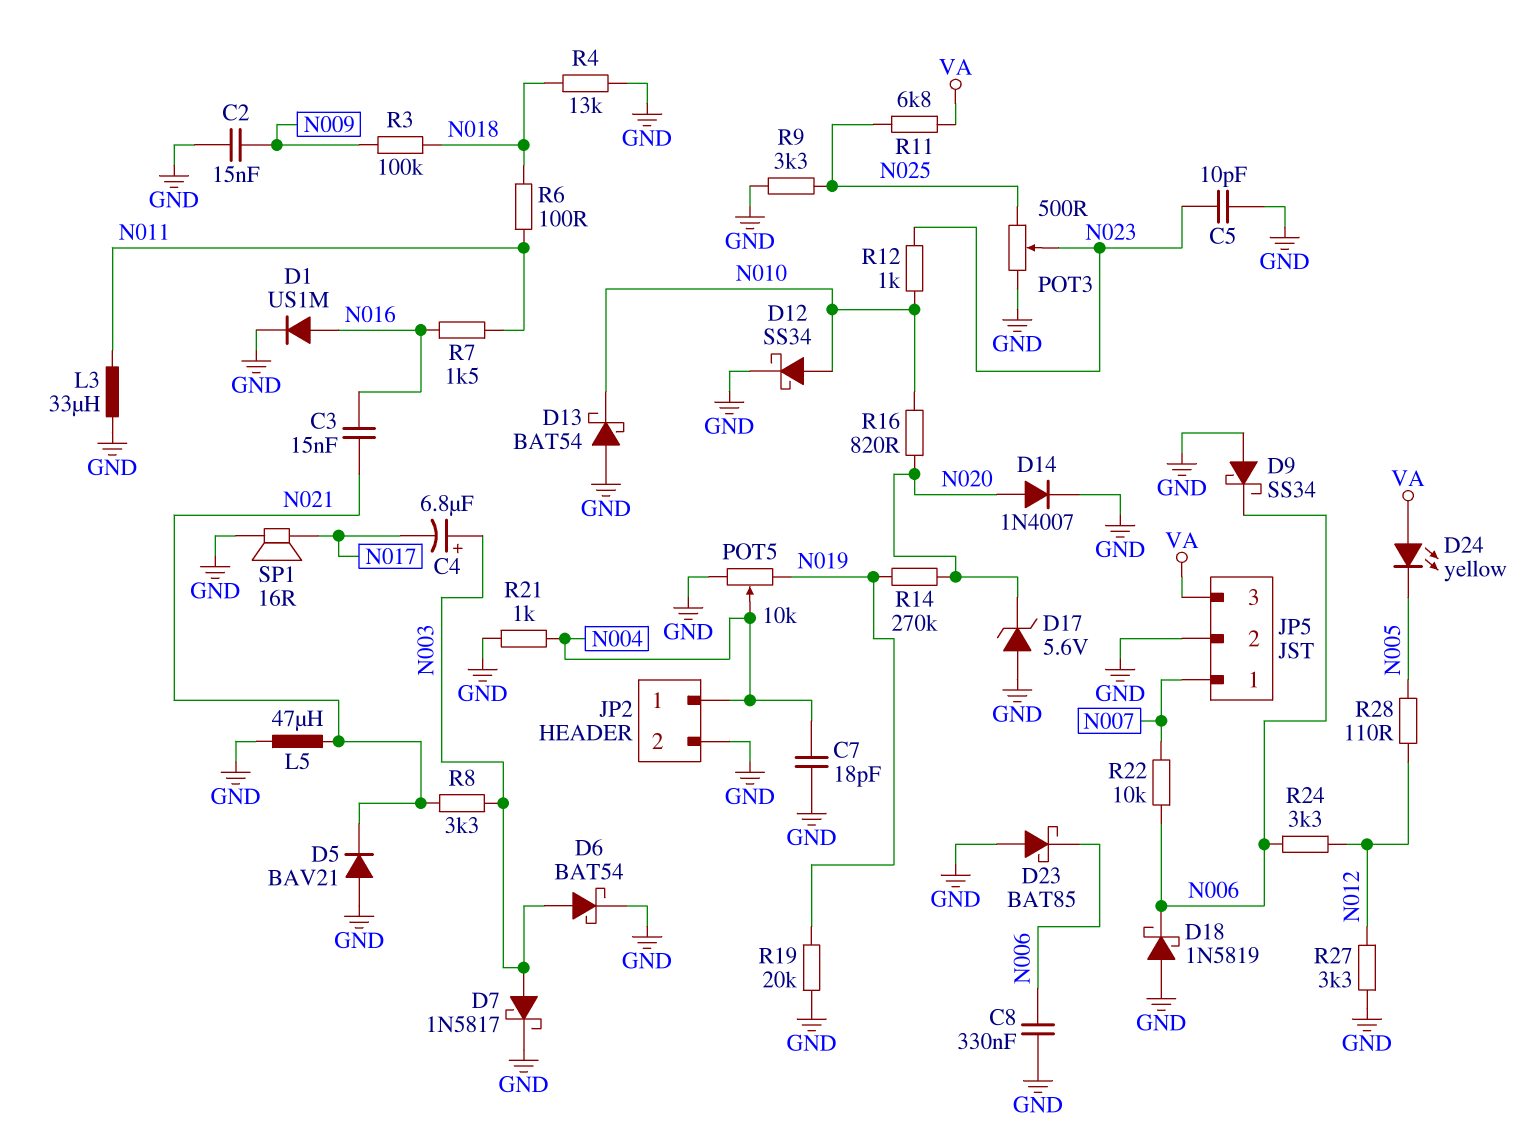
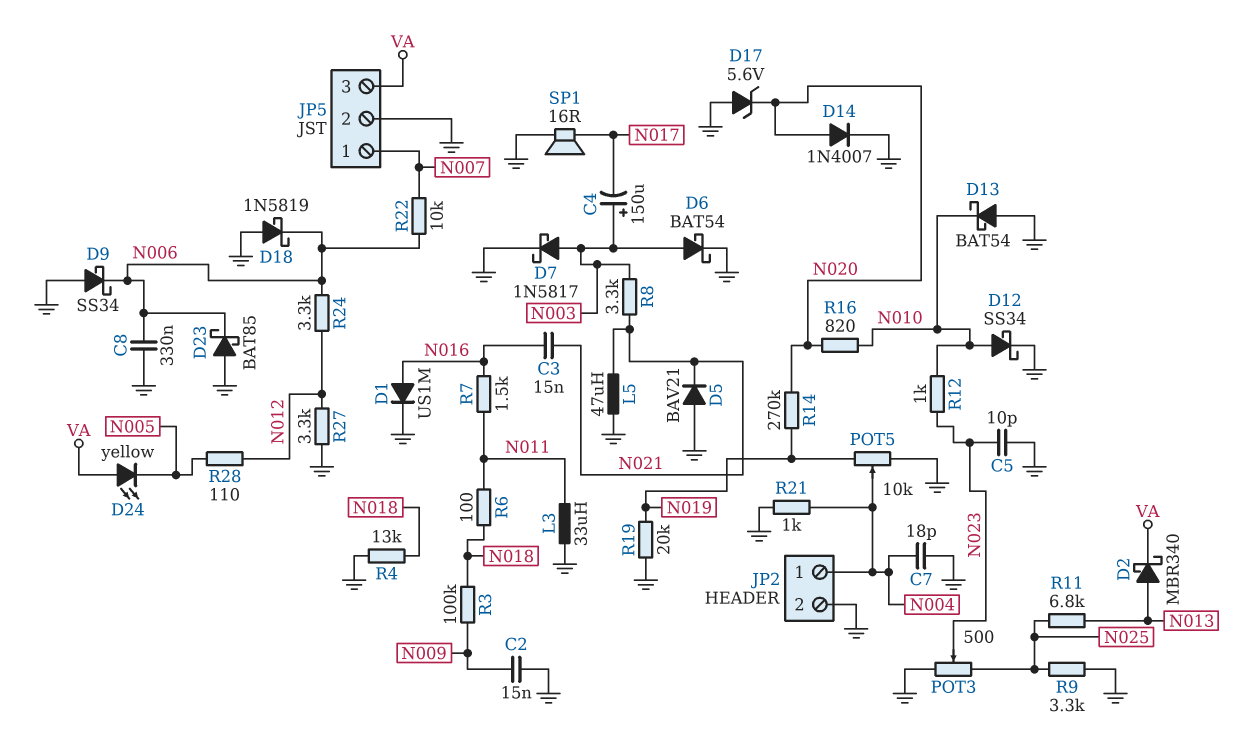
C4: 6.8uF (plus N003, minus N017) -> 150uF (plus N003, minus N017)
D2: none -> schottky MBR340 (A N013, K VA)
R11: 6.8k (N025, VA) -> 6.8k (N013, N025)

